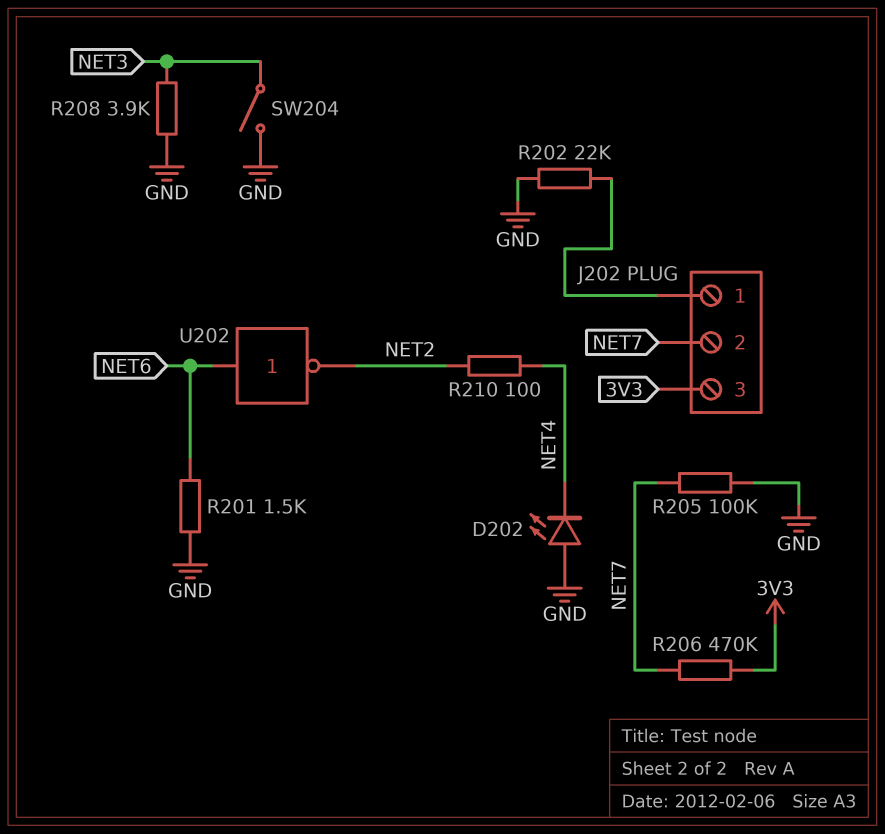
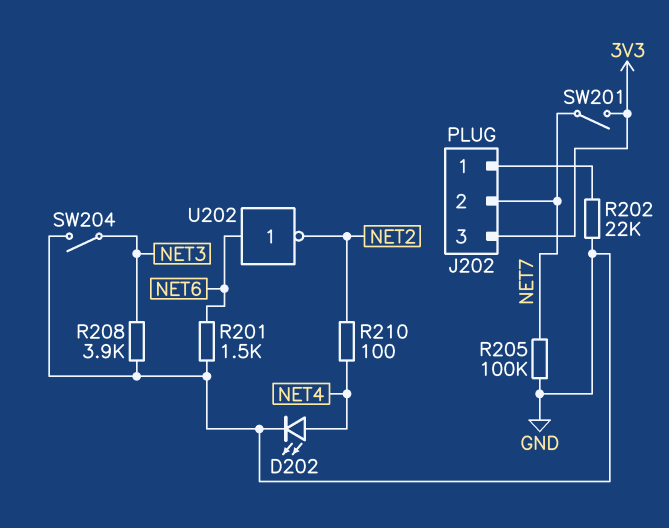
D202: LED (A GND, K NET4) -> LED (A NET4, K GND)
R206: 470k (3V3, NET7) -> none
SW201: none -> switch (3V3, NET7)

